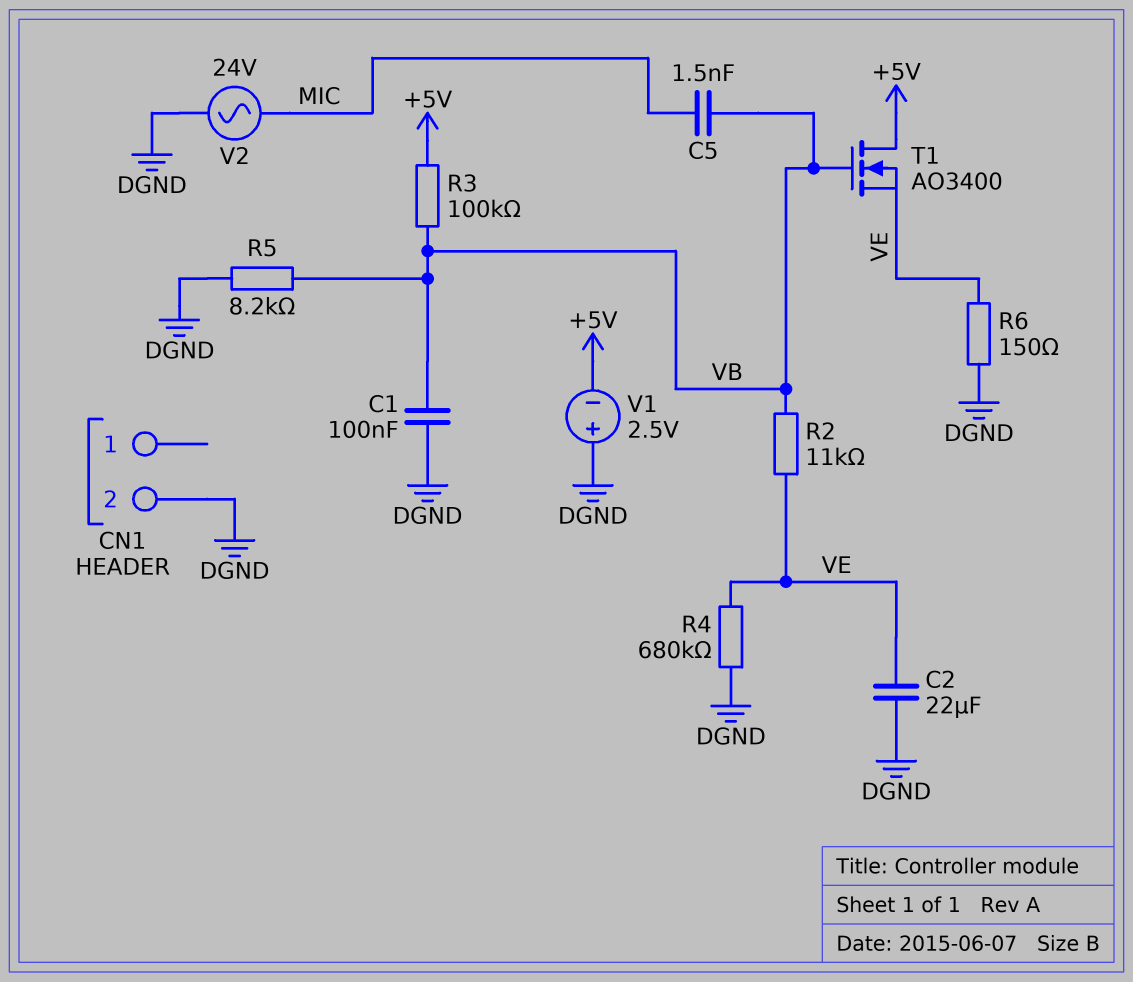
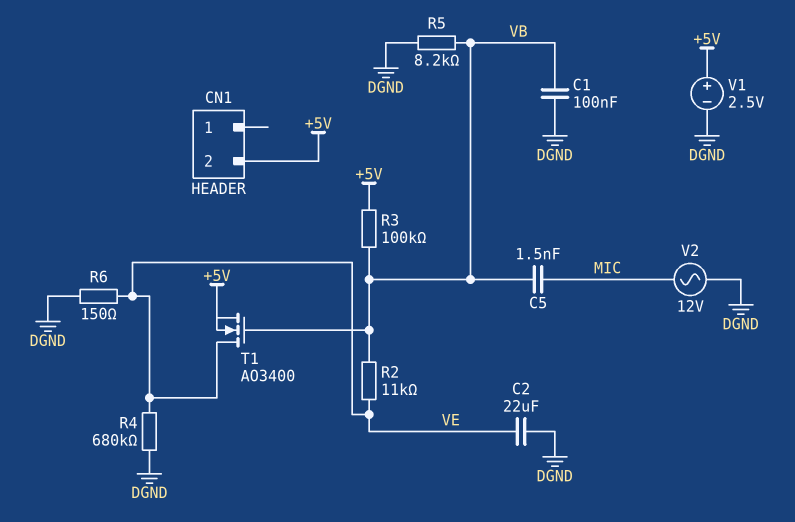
CN1 pin 2: DGND -> +5V
T1: NMOS AO3400 (G VB, D +5V, S VE) -> NMOS AO3400 (G VB, D VE, S +5V)
V1: 2.5V (plus DGND, minus +5V) -> 2.5V (plus +5V, minus DGND)
V2: AC 24V (DGND, MIC) -> AC 12V (DGND, MIC)

